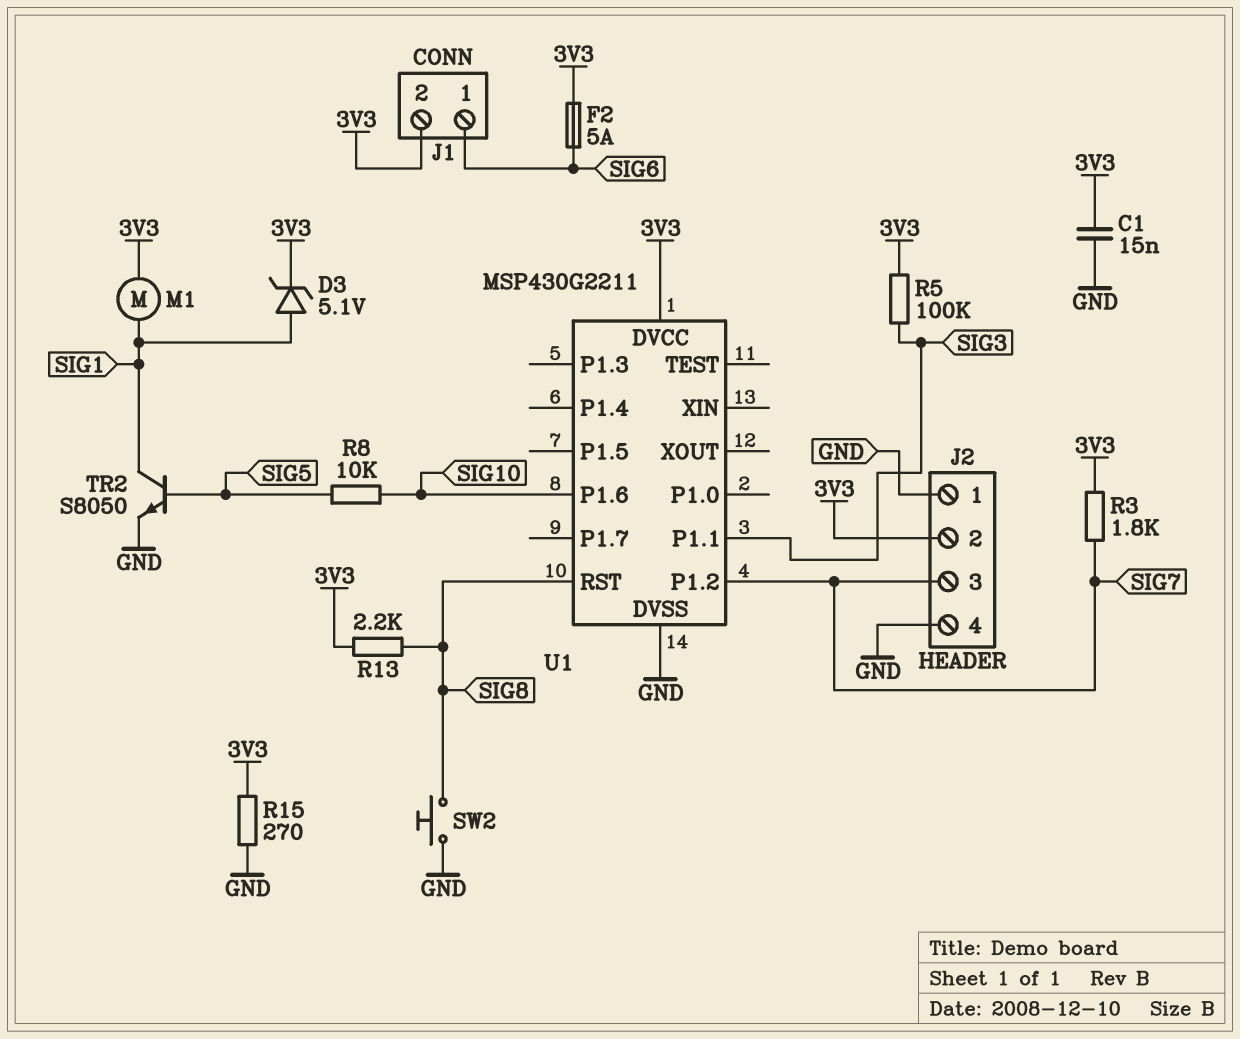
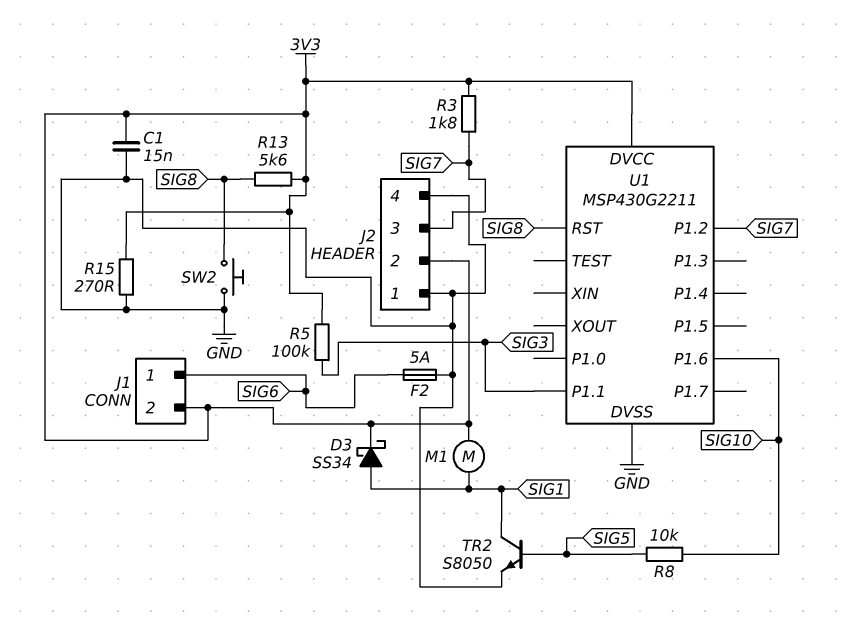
D3: zener 5.1V (A SIG1, K 3V3) -> schottky SS34 (A SIG1, K 3V3)
F2: 5A (3V3, SIG6) -> 5A (GND, SIG6)
R13: 2.2k (3V3, SIG8) -> 5.6k (3V3, SIG8)

